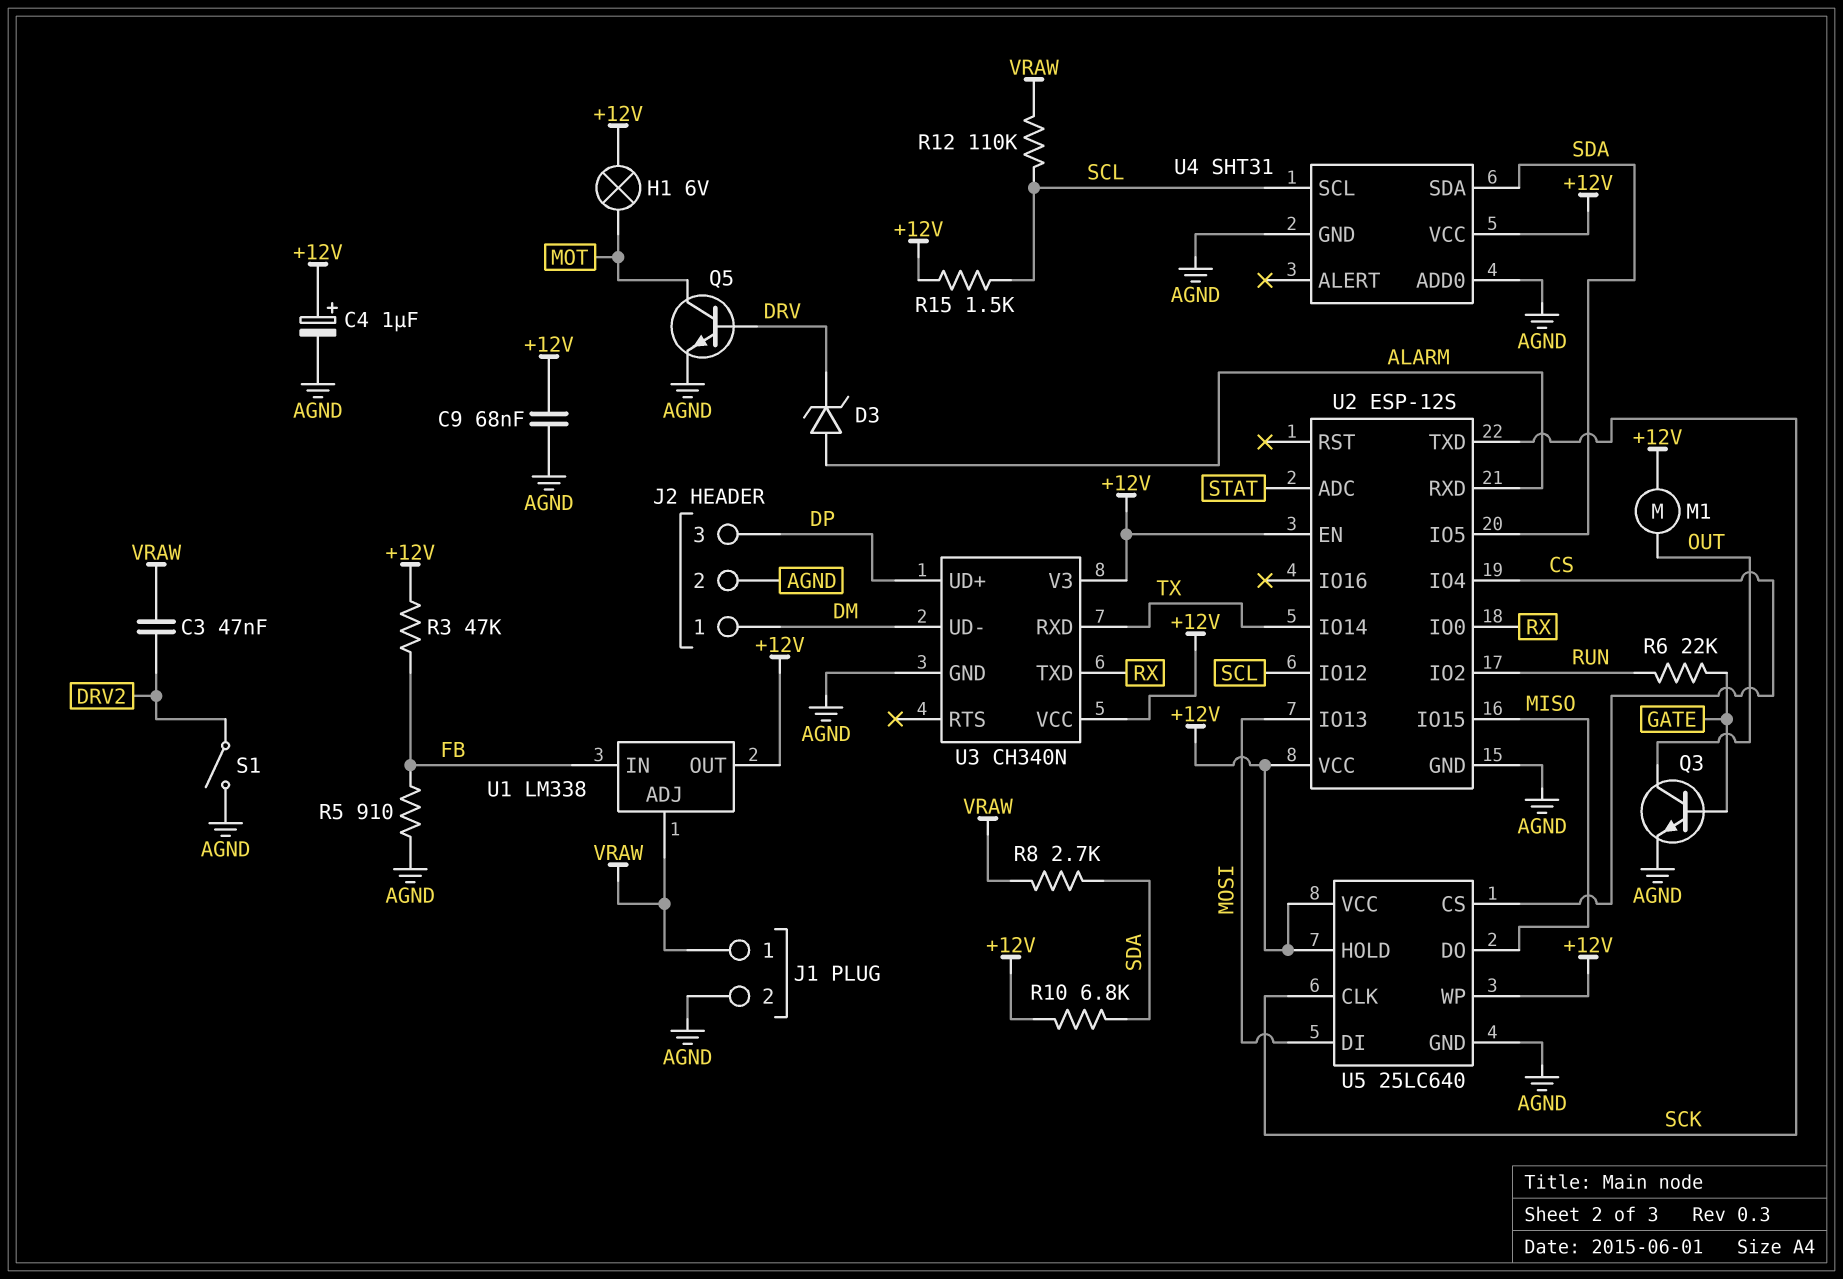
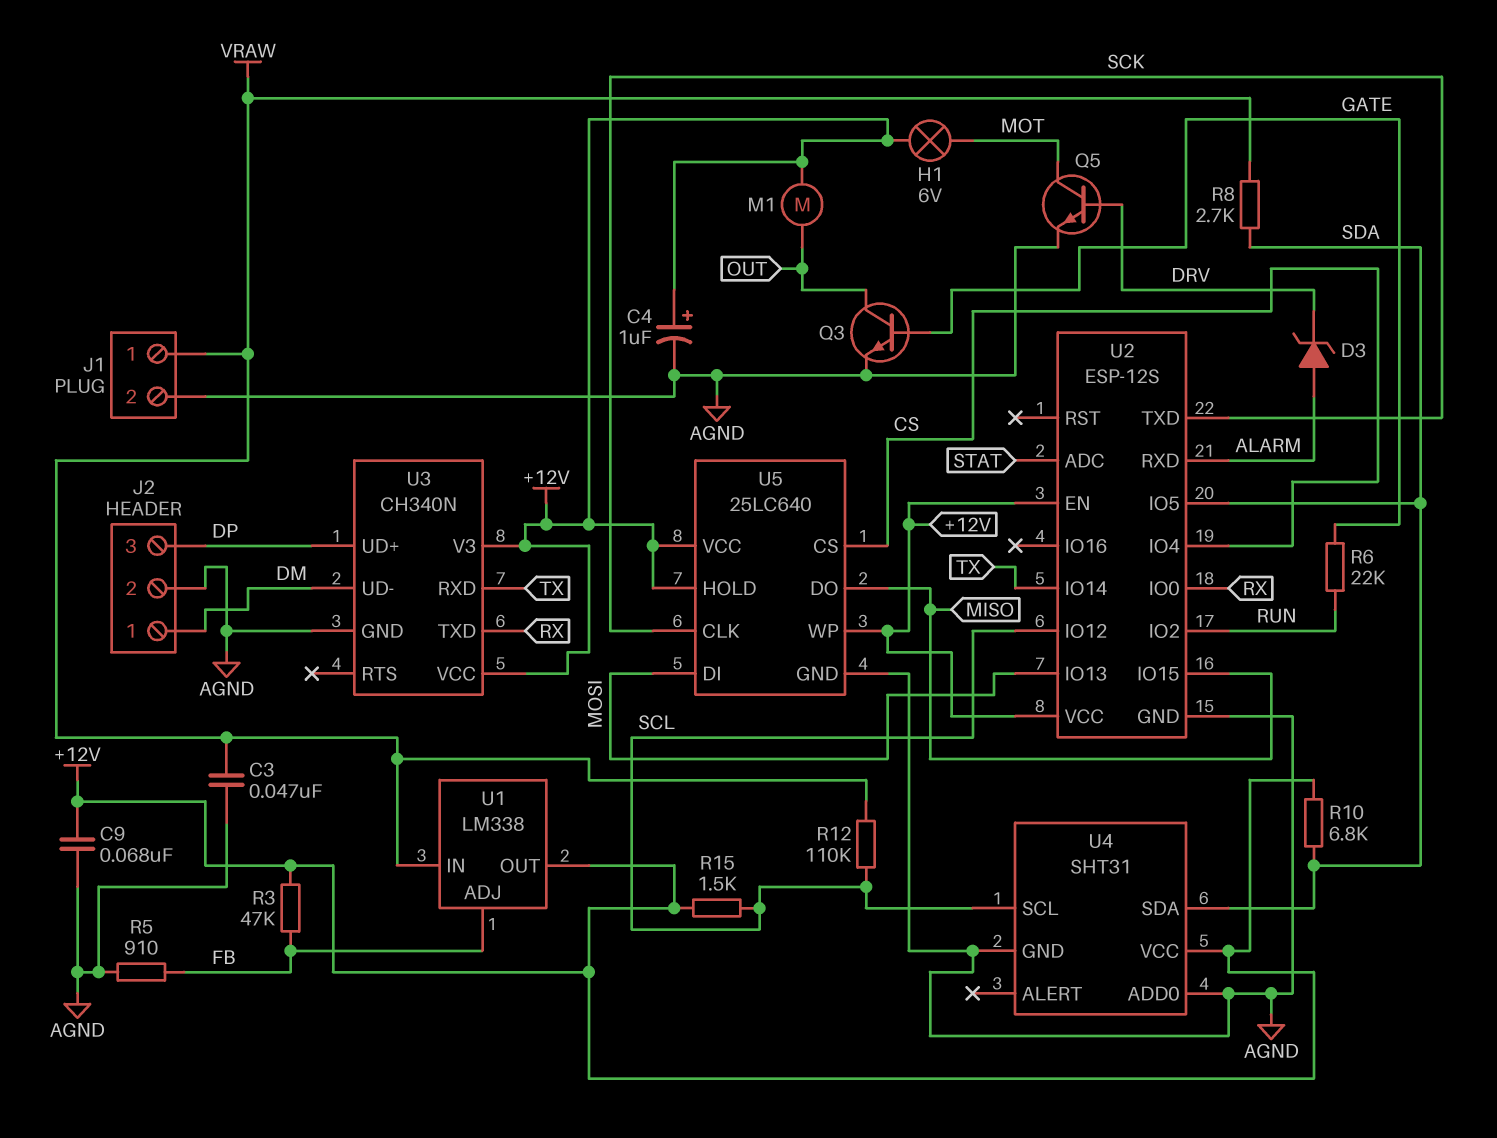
C3: 47nF (DRV2, VRAW) -> 47nF (AGND, VRAW)
S1: switch (AGND, DRV2) -> none
U1 pin ADJ: VRAW -> FB
U1 pin IN: FB -> VRAW

